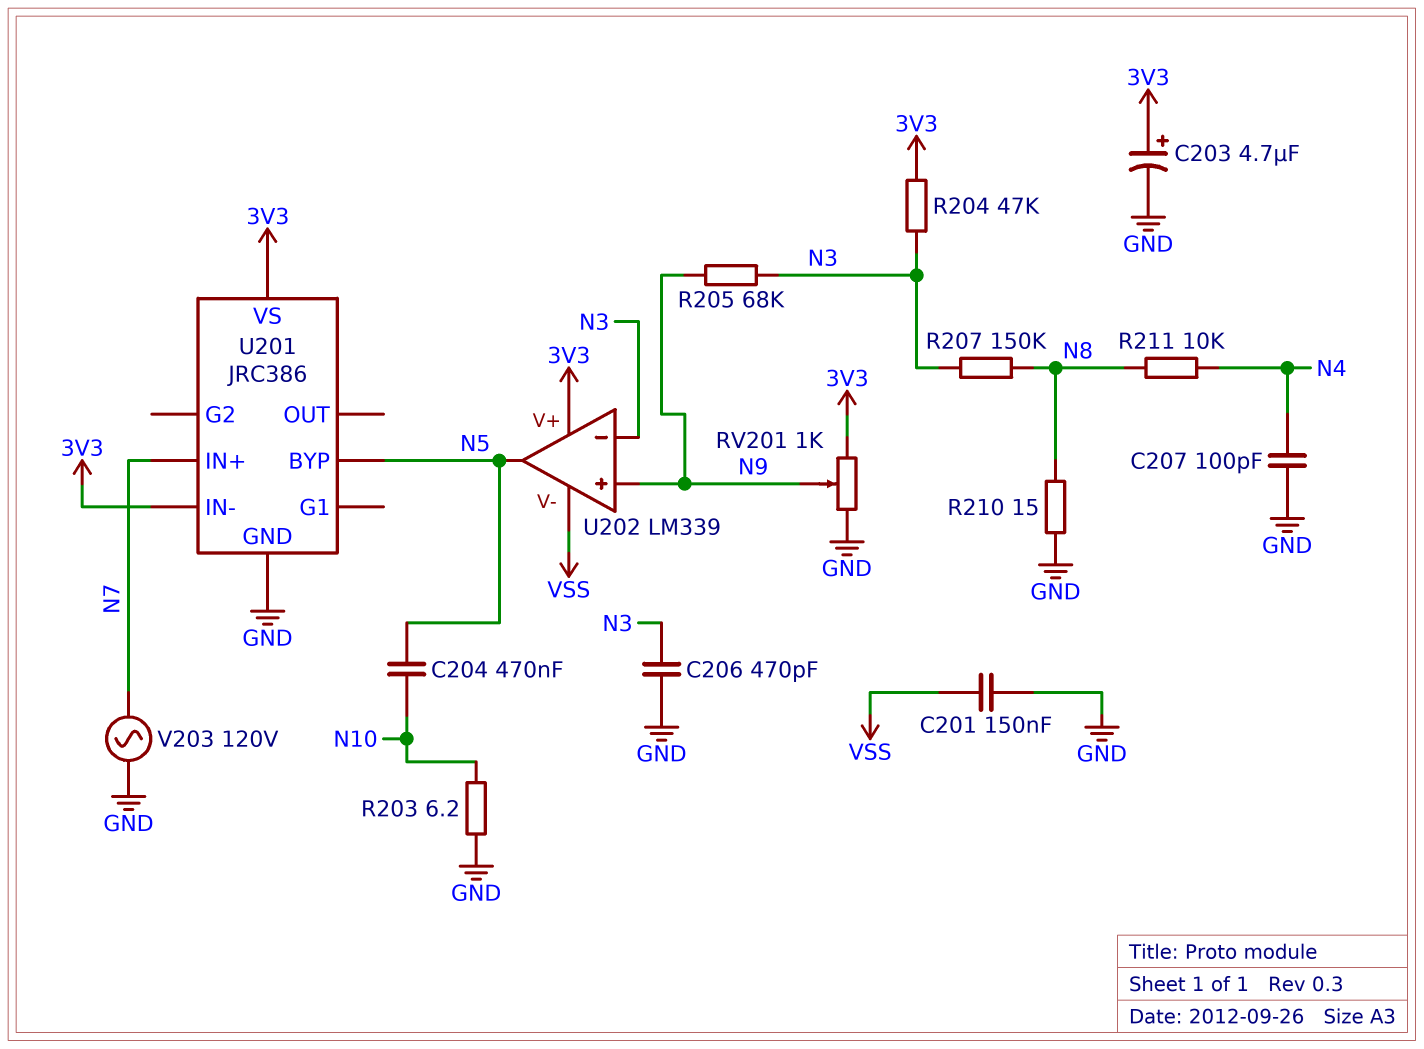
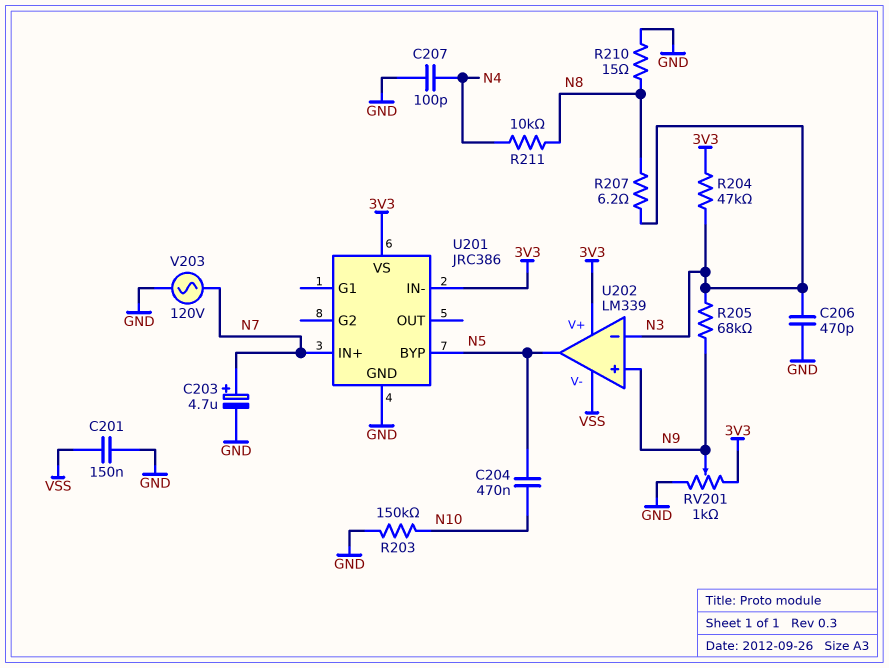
C203: 4.7uF (plus 3V3, minus GND) -> 4.7uF (plus N7, minus GND)
R203: 6.2 (GND, N10) -> 150k (GND, N10)
R207: 150k (N3, N8) -> 6.2 (N3, N8)

